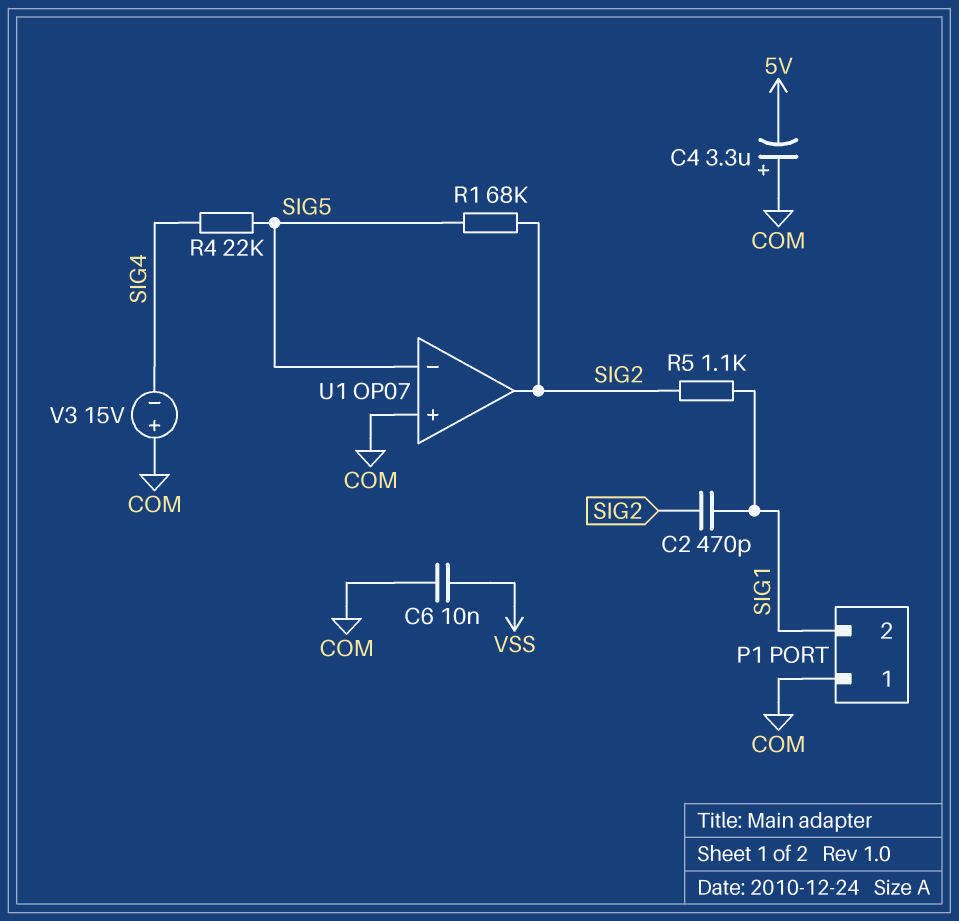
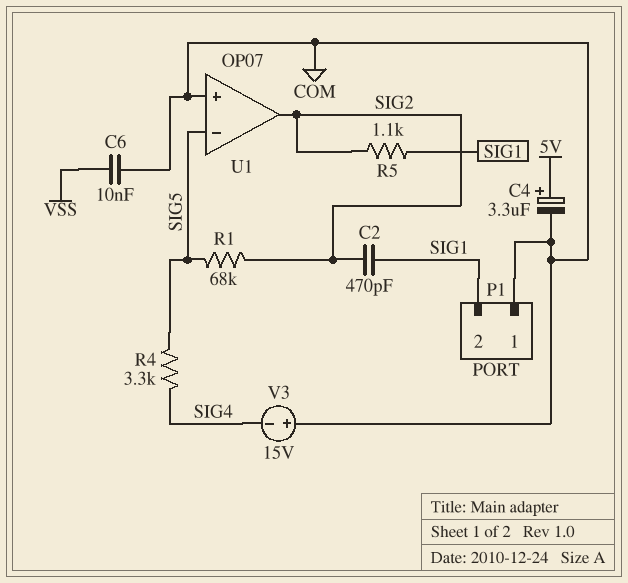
C4: 3.3uF (plus COM, minus 5V) -> 3.3uF (plus 5V, minus COM)
R4: 22k (SIG4, SIG5) -> 3.3k (SIG4, SIG5)

